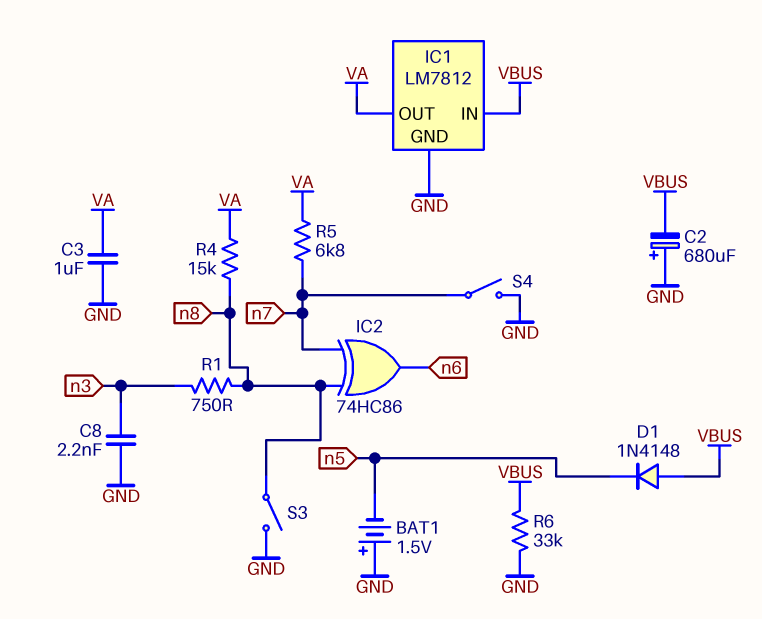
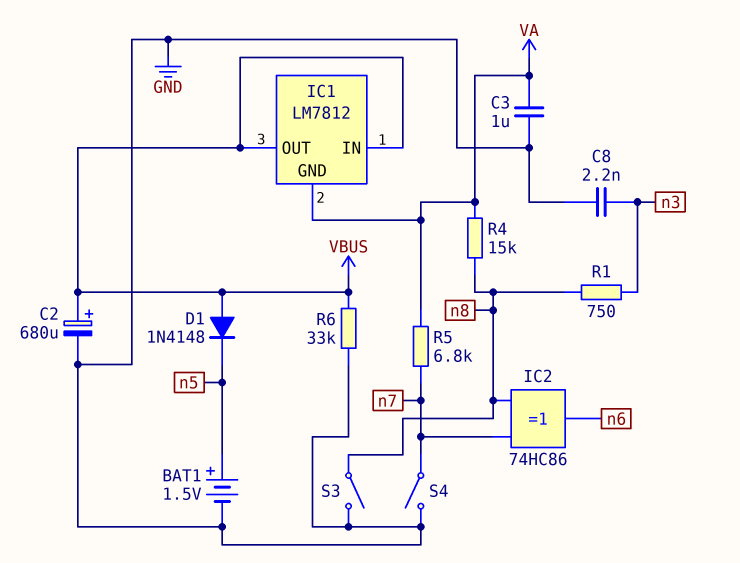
BAT1: 1.5V (plus GND, minus n5) -> 1.5V (plus n5, minus GND)
C2: 680uF (plus GND, minus VBUS) -> 680uF (plus VBUS, minus GND)
IC1 pin GND: GND -> VA
IC1 pin OUT: VA -> VBUS

